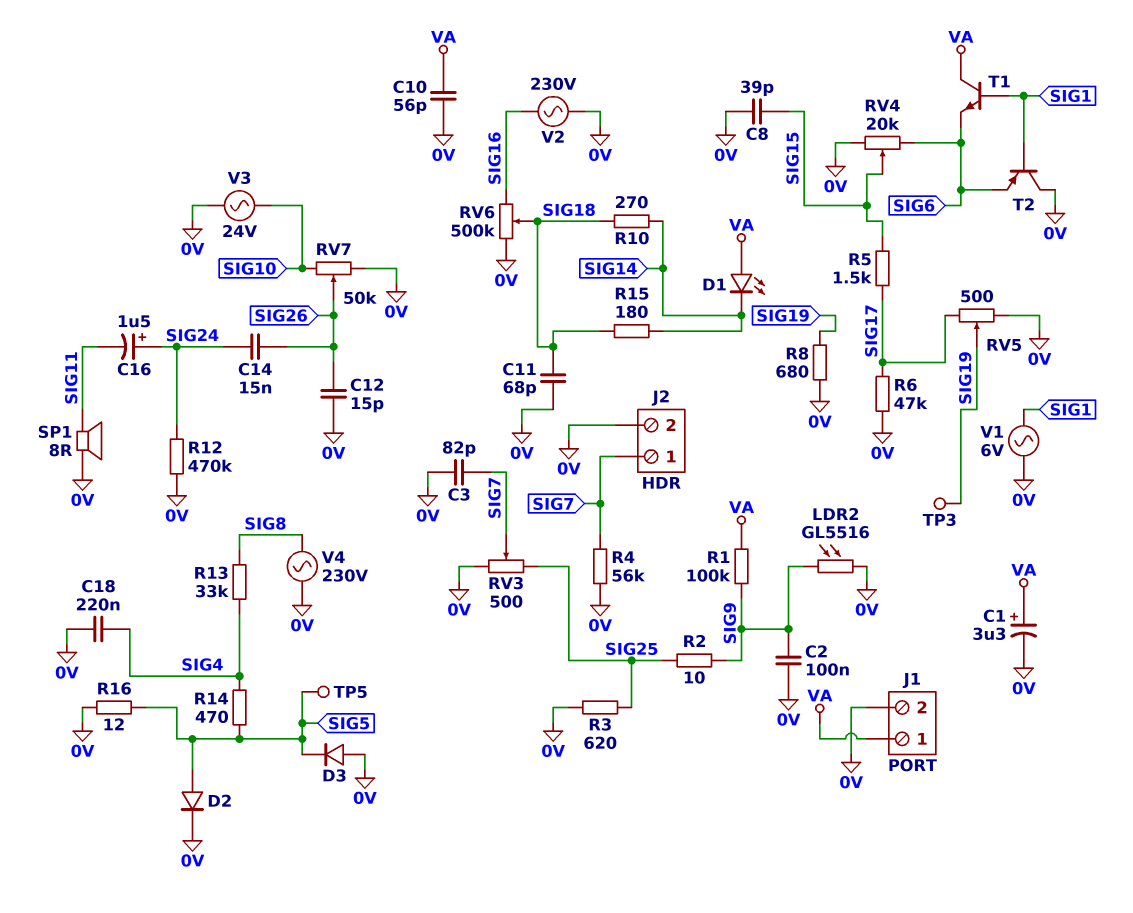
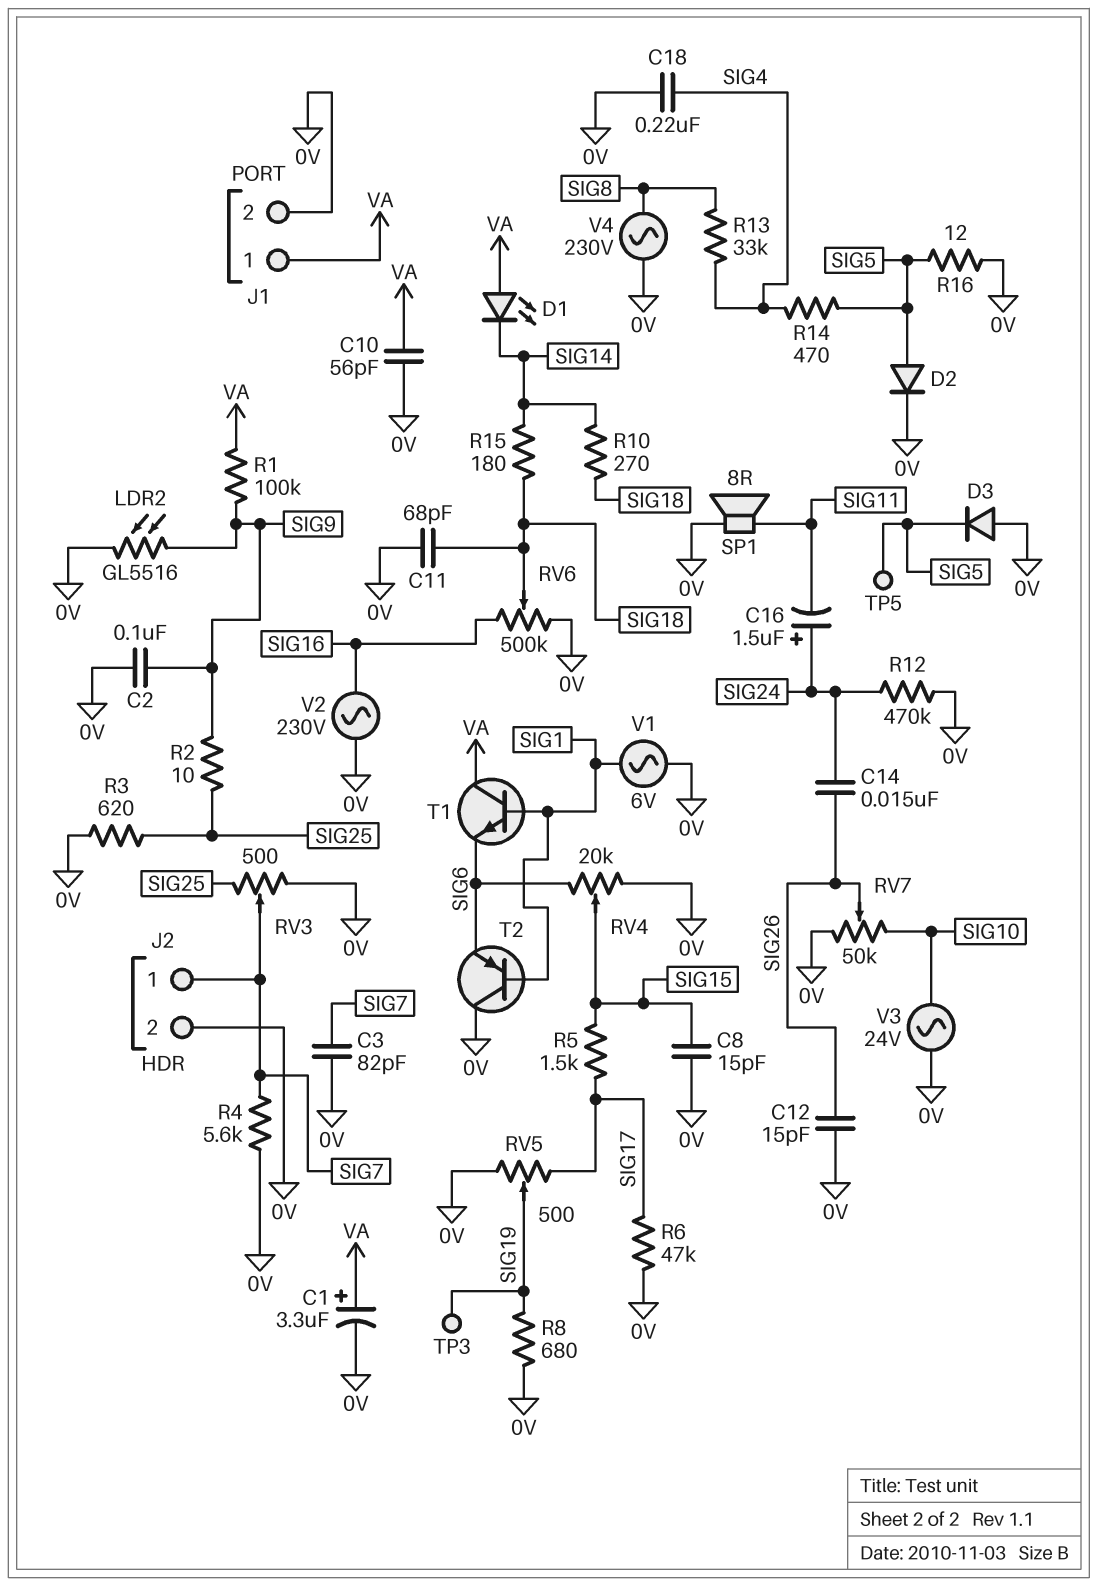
C8: 39pF (0V, SIG15) -> 15pF (0V, SIG15)
R4: 56k (0V, SIG7) -> 5.6k (0V, SIG7)

